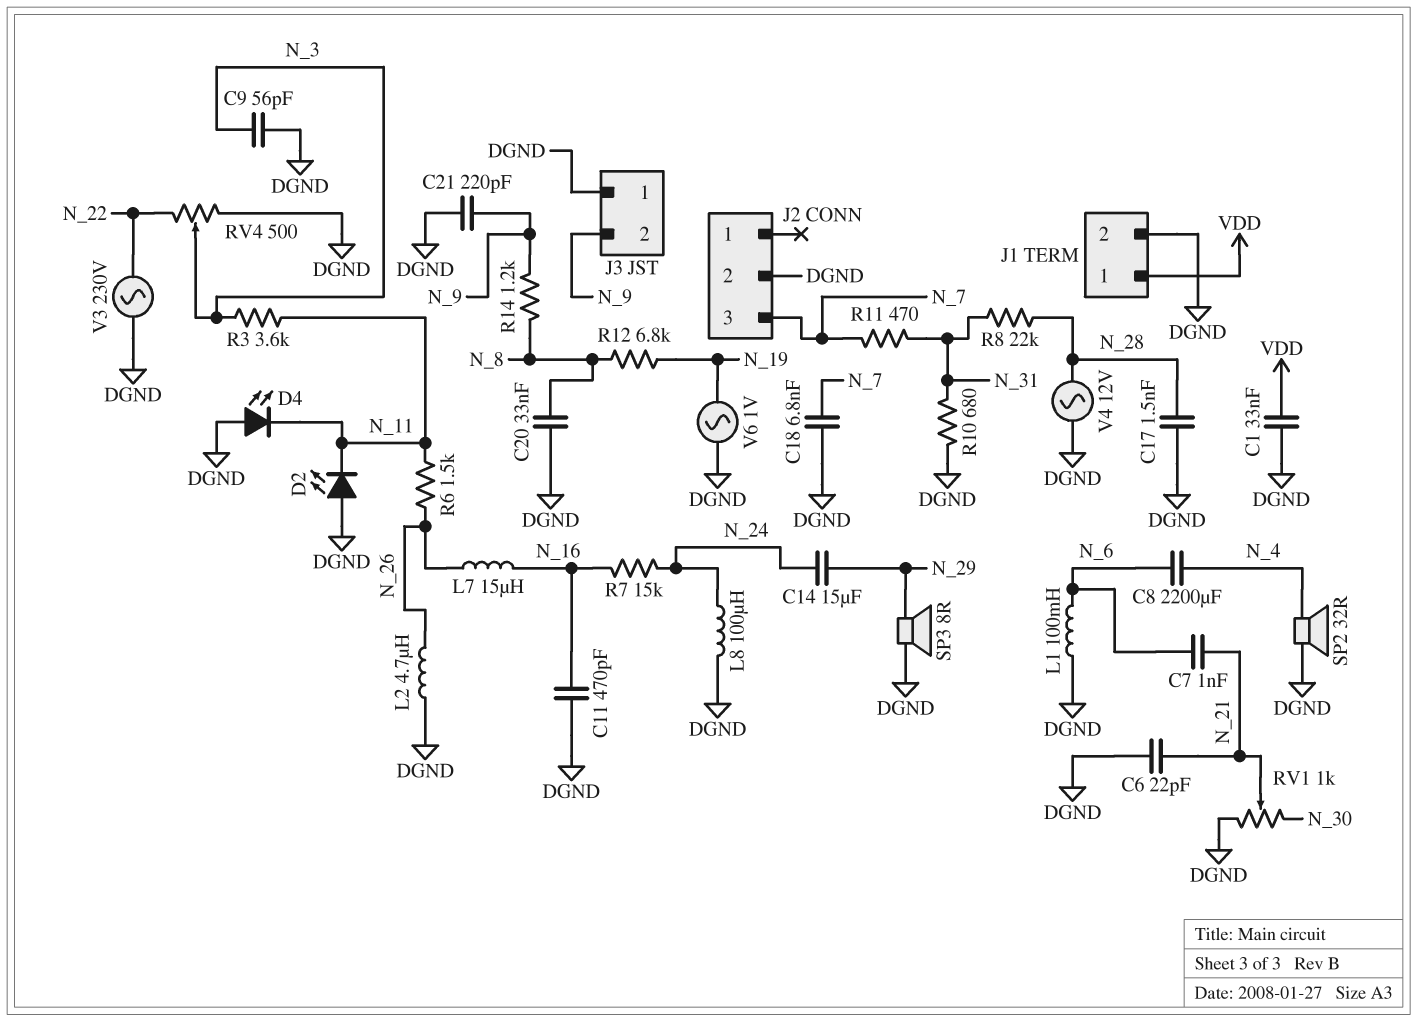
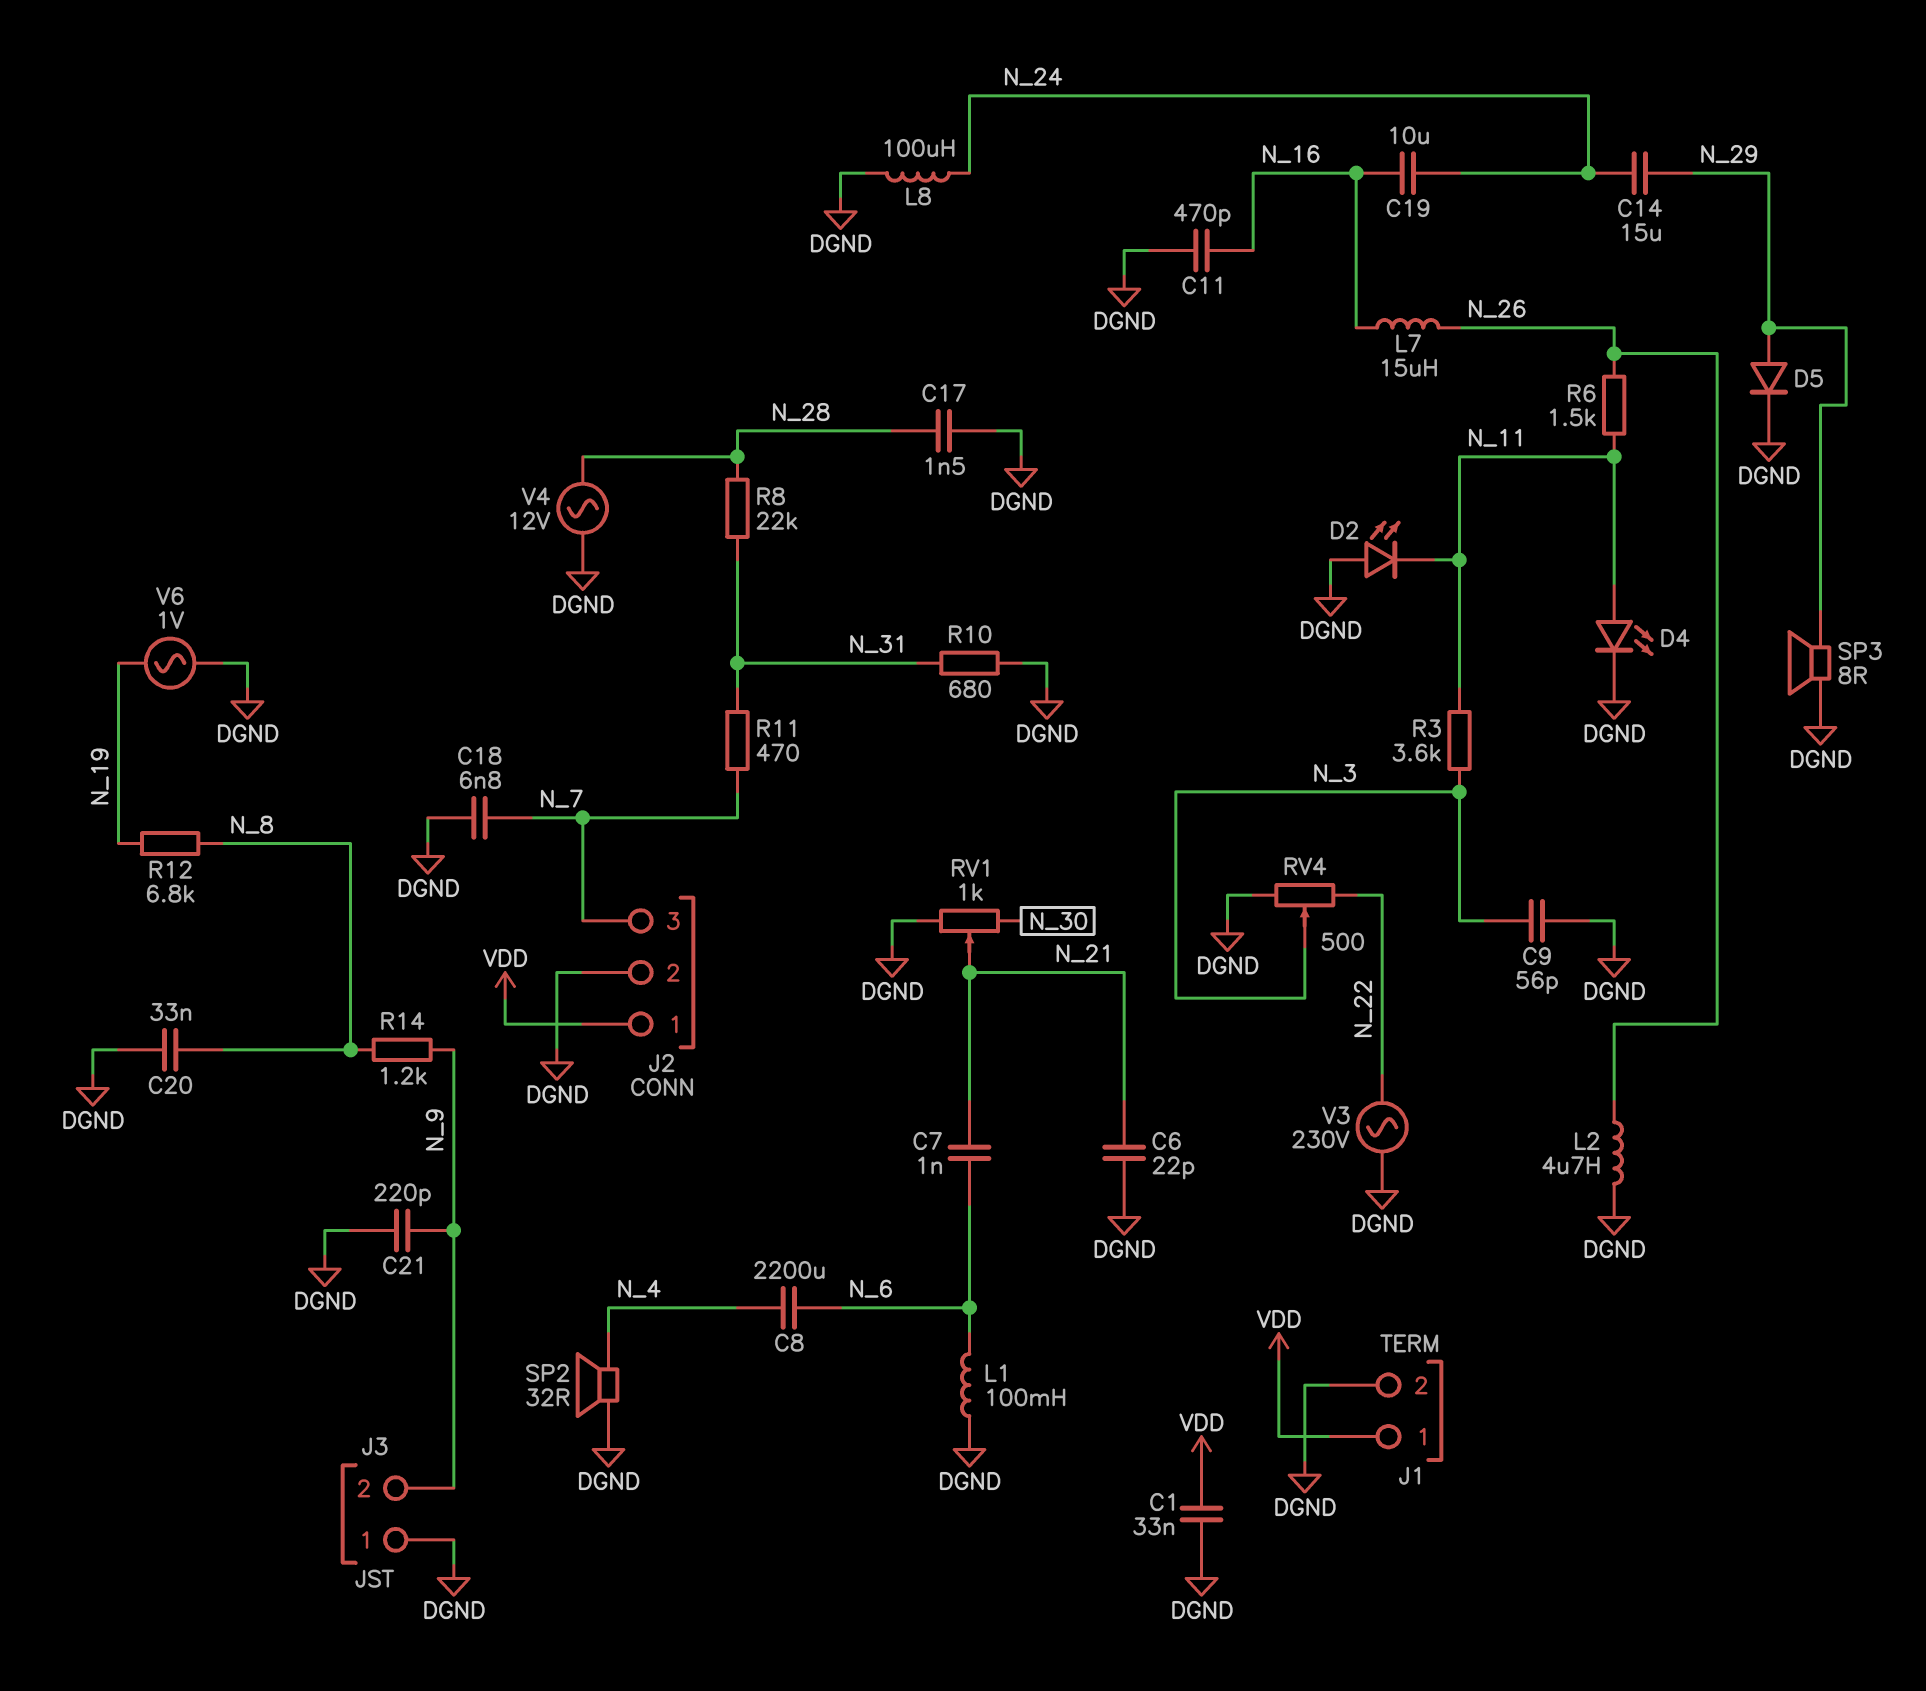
C19: none -> 10uF (N_16, N_24)
D4: LED (A DGND, K N_11) -> LED (A N_11, K DGND)
D5: none -> diode (A N_29, K DGND)
J2 pin 1: none -> VDD
R7: 15k (N_16, N_24) -> none

